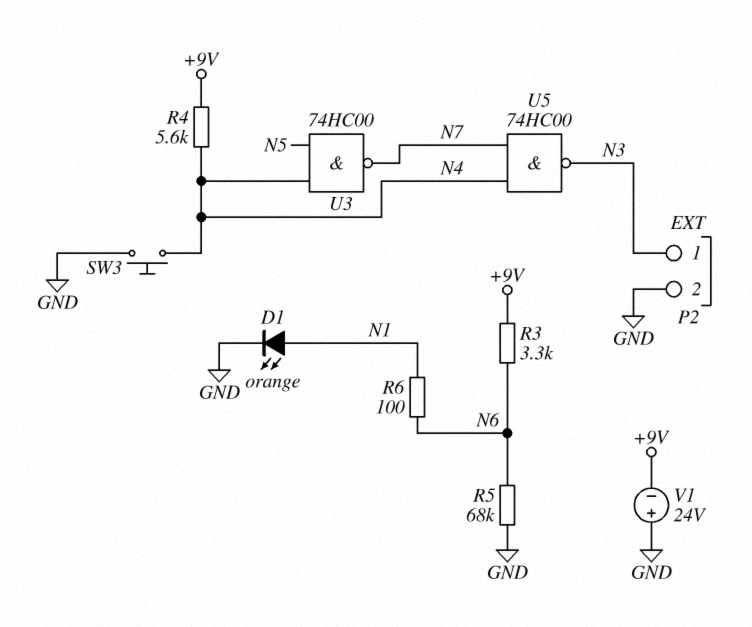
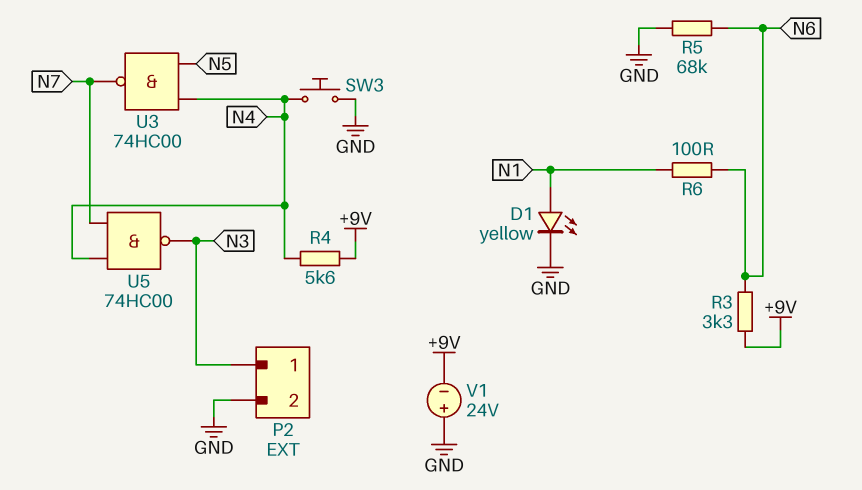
D1: LED orange (A N1, K GND) -> LED yellow (A N1, K GND)

